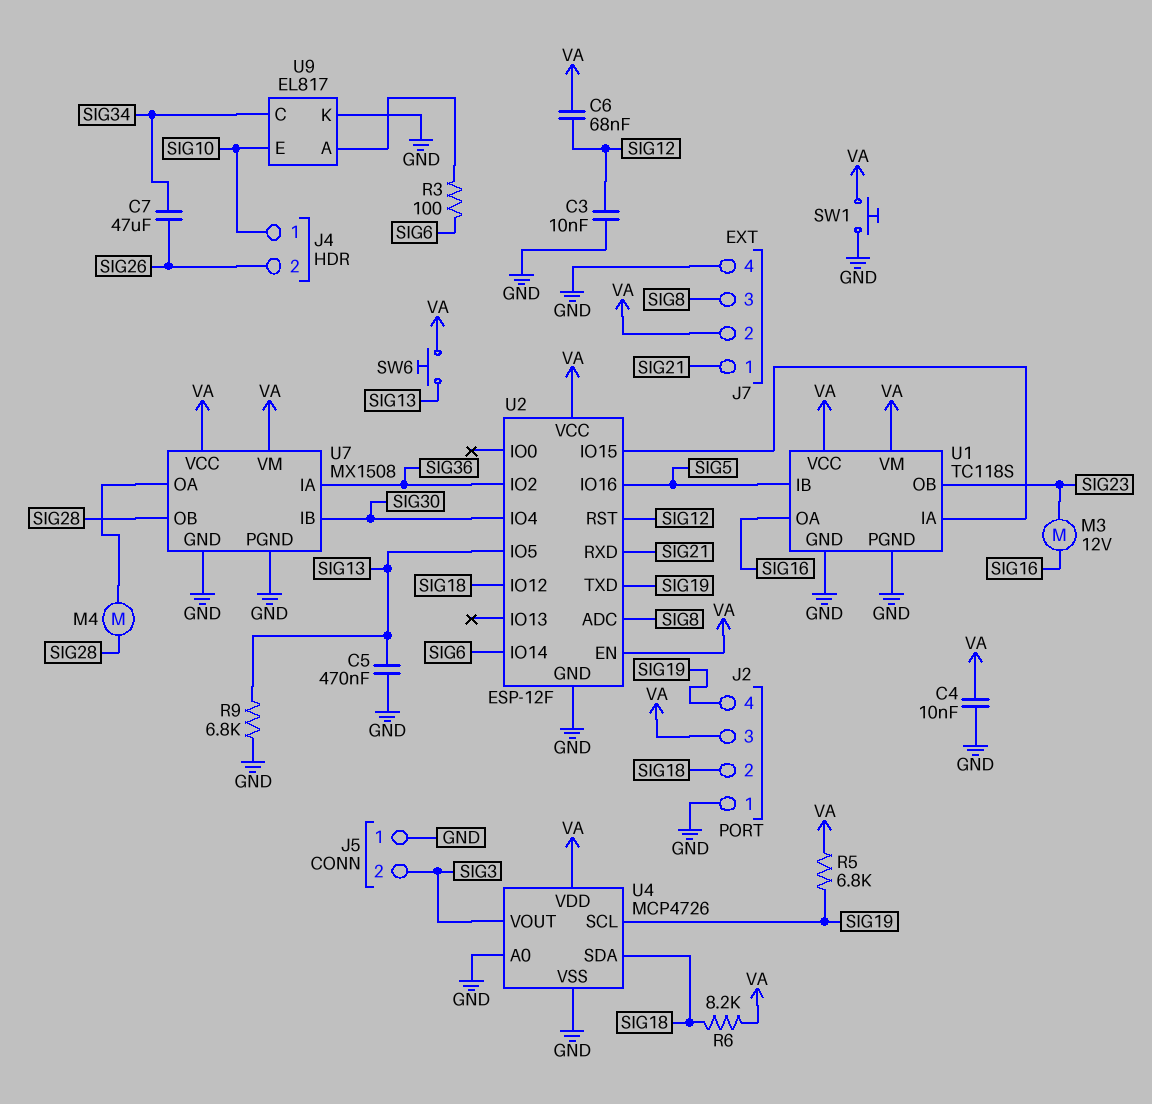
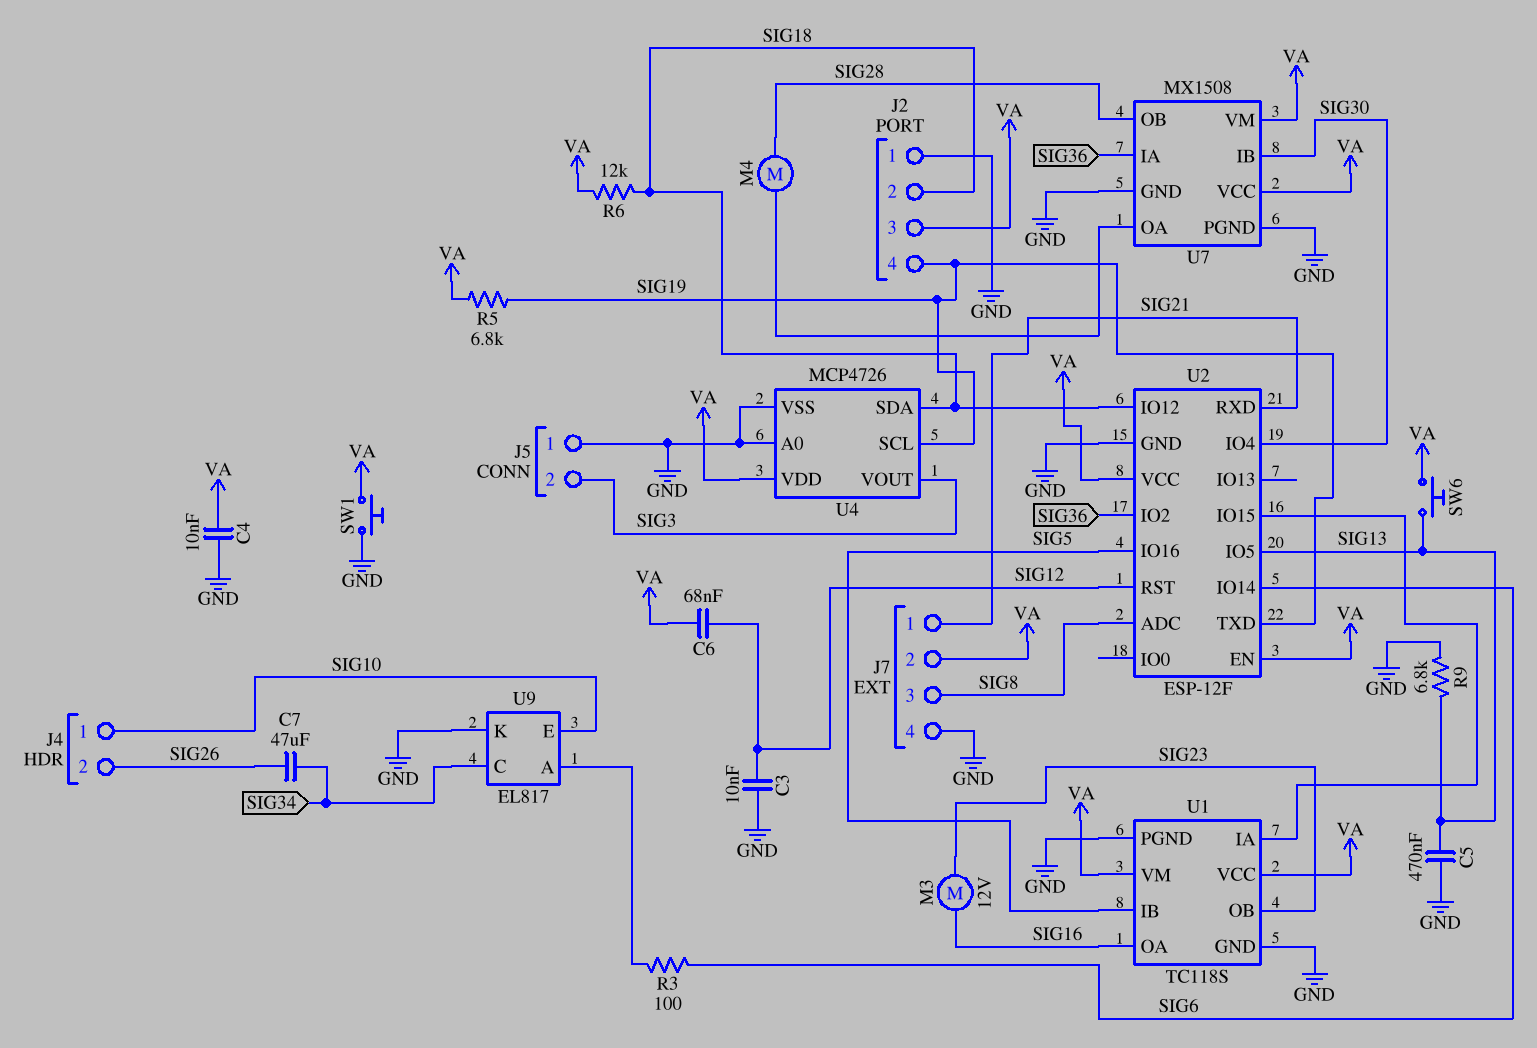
R6: 8.2k (SIG18, VA) -> 12k (SIG18, VA)

